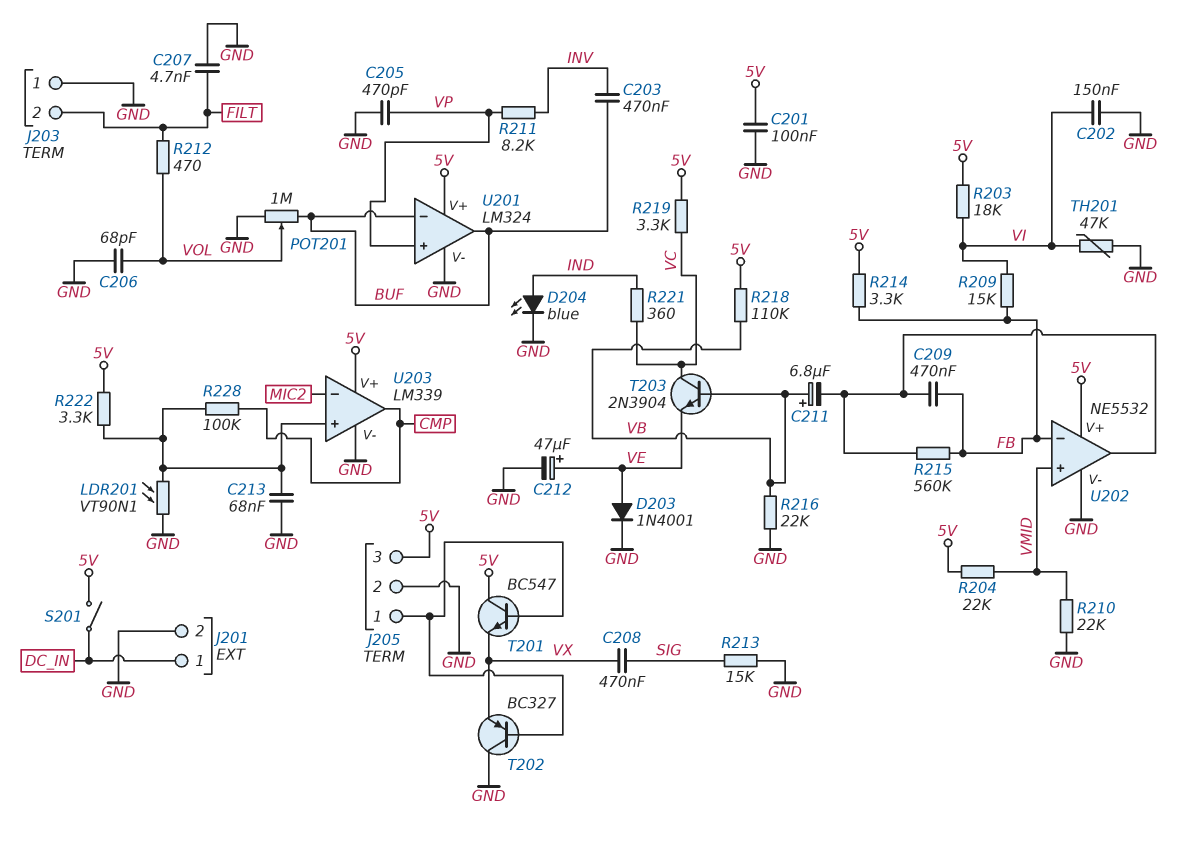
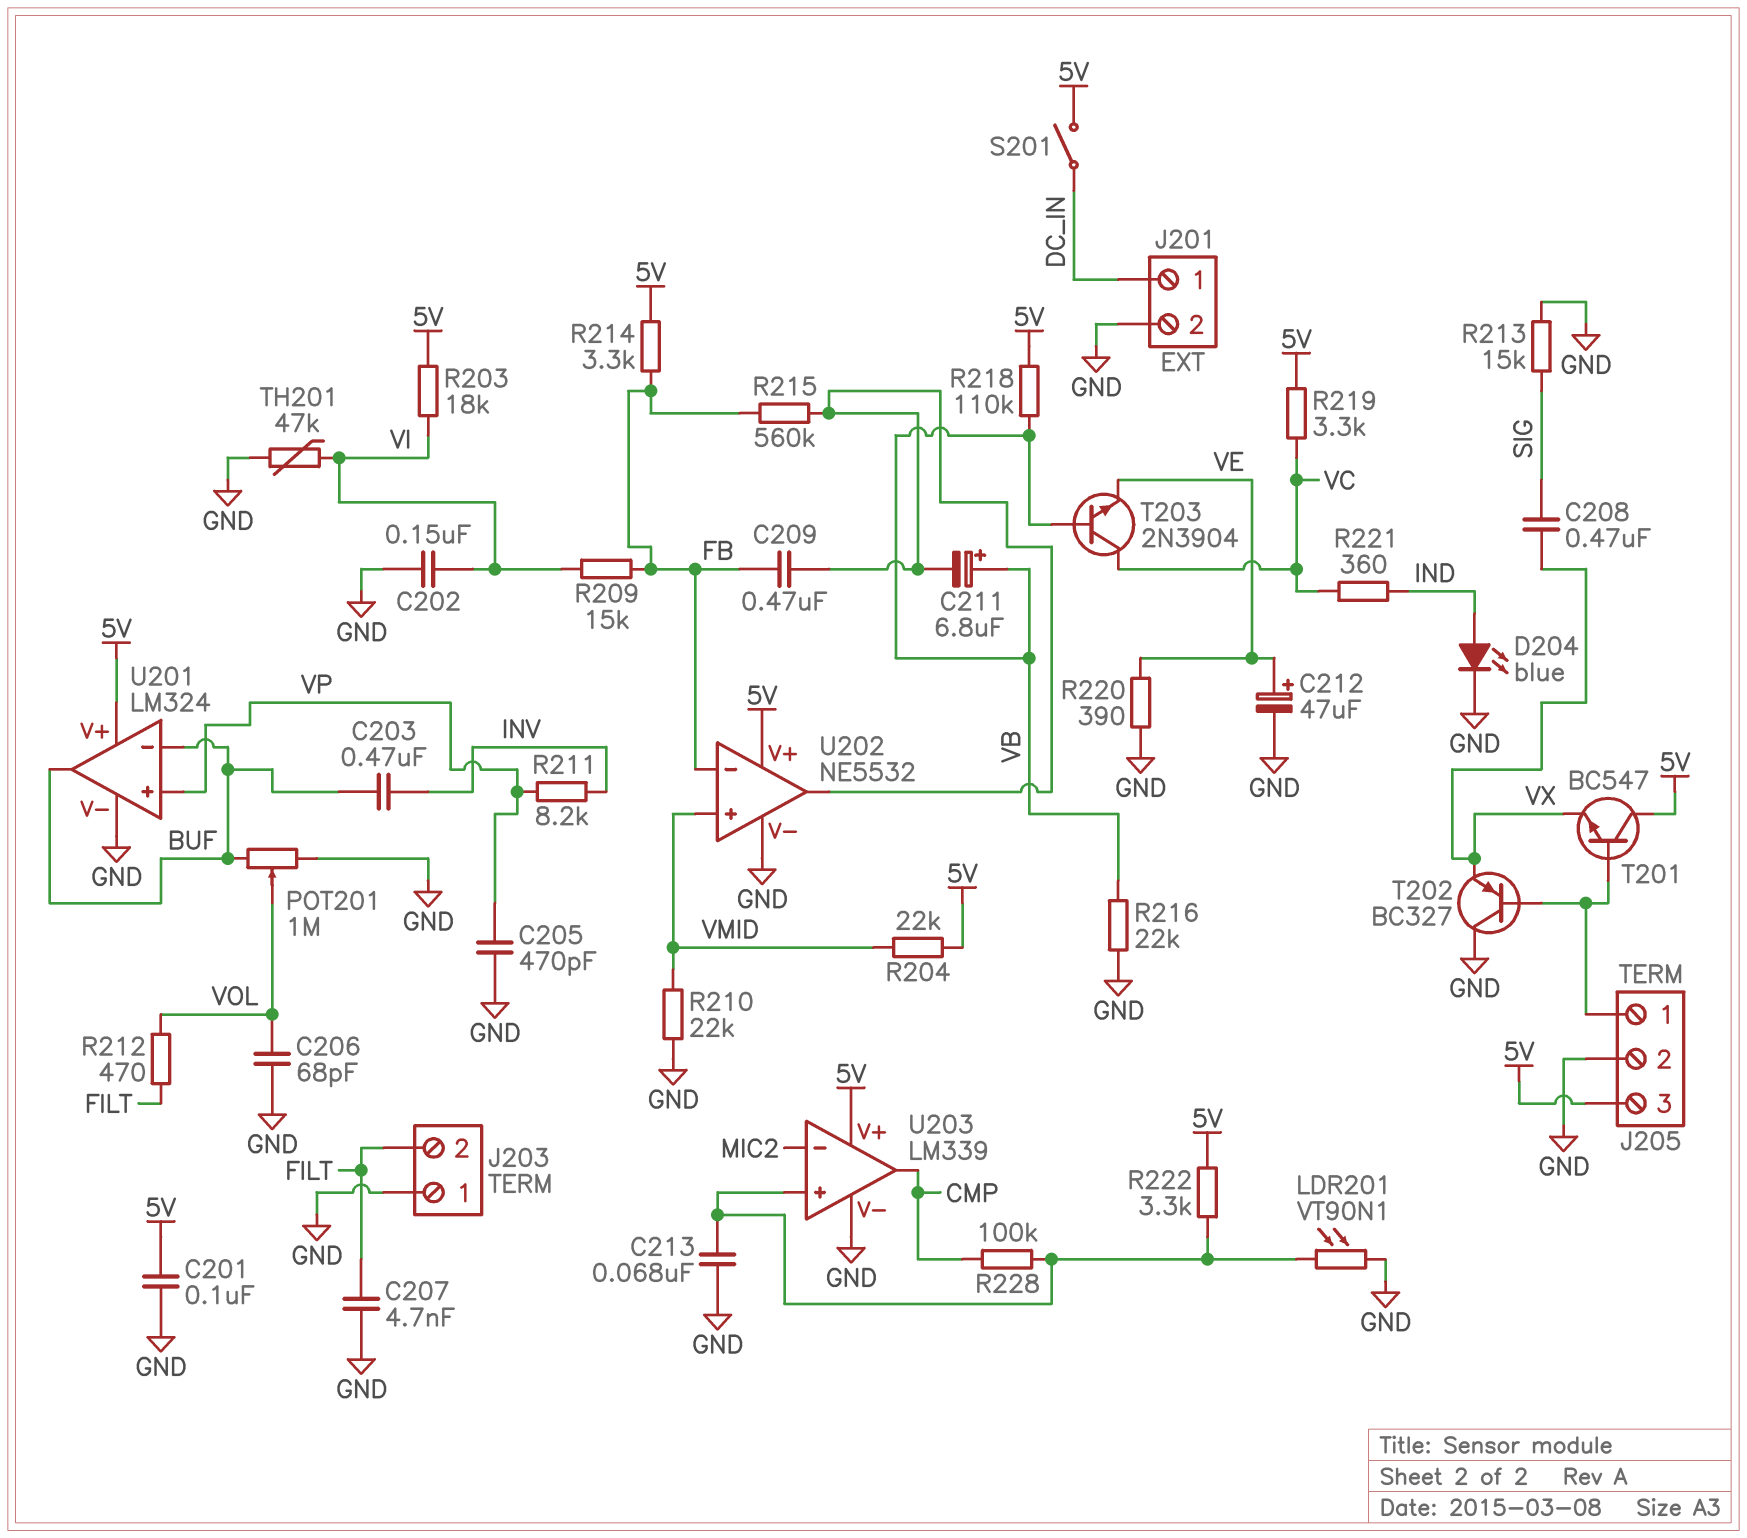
D203: diode 1N4001 (A VE, K GND) -> none
R220: none -> 390 (GND, VE)

